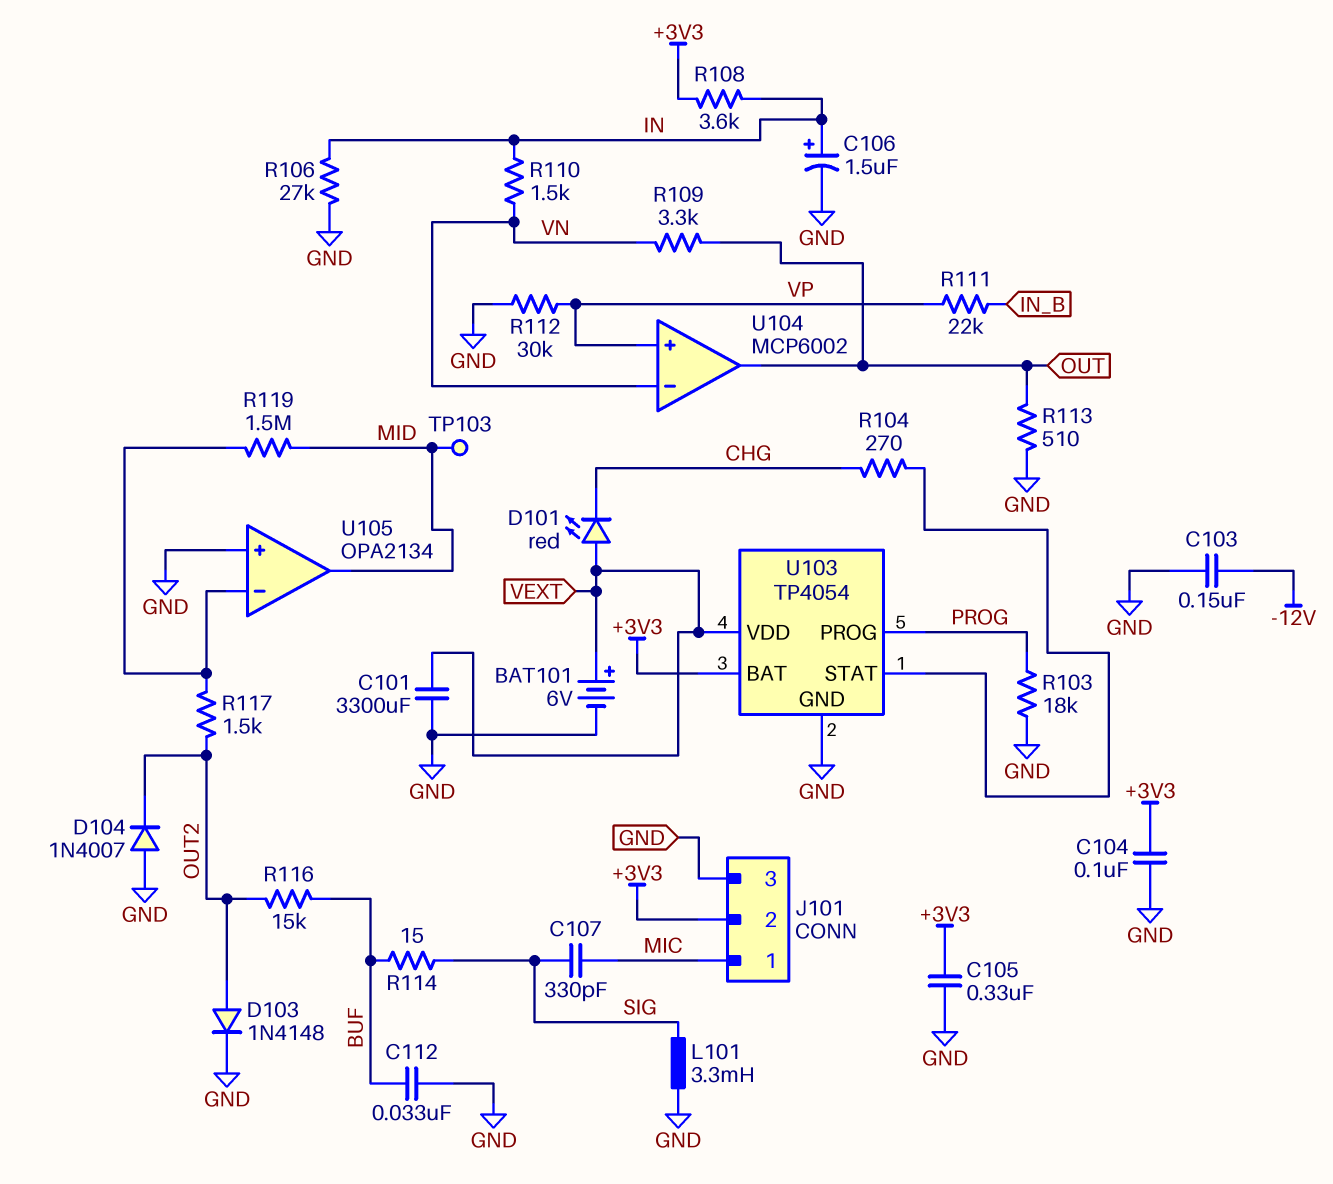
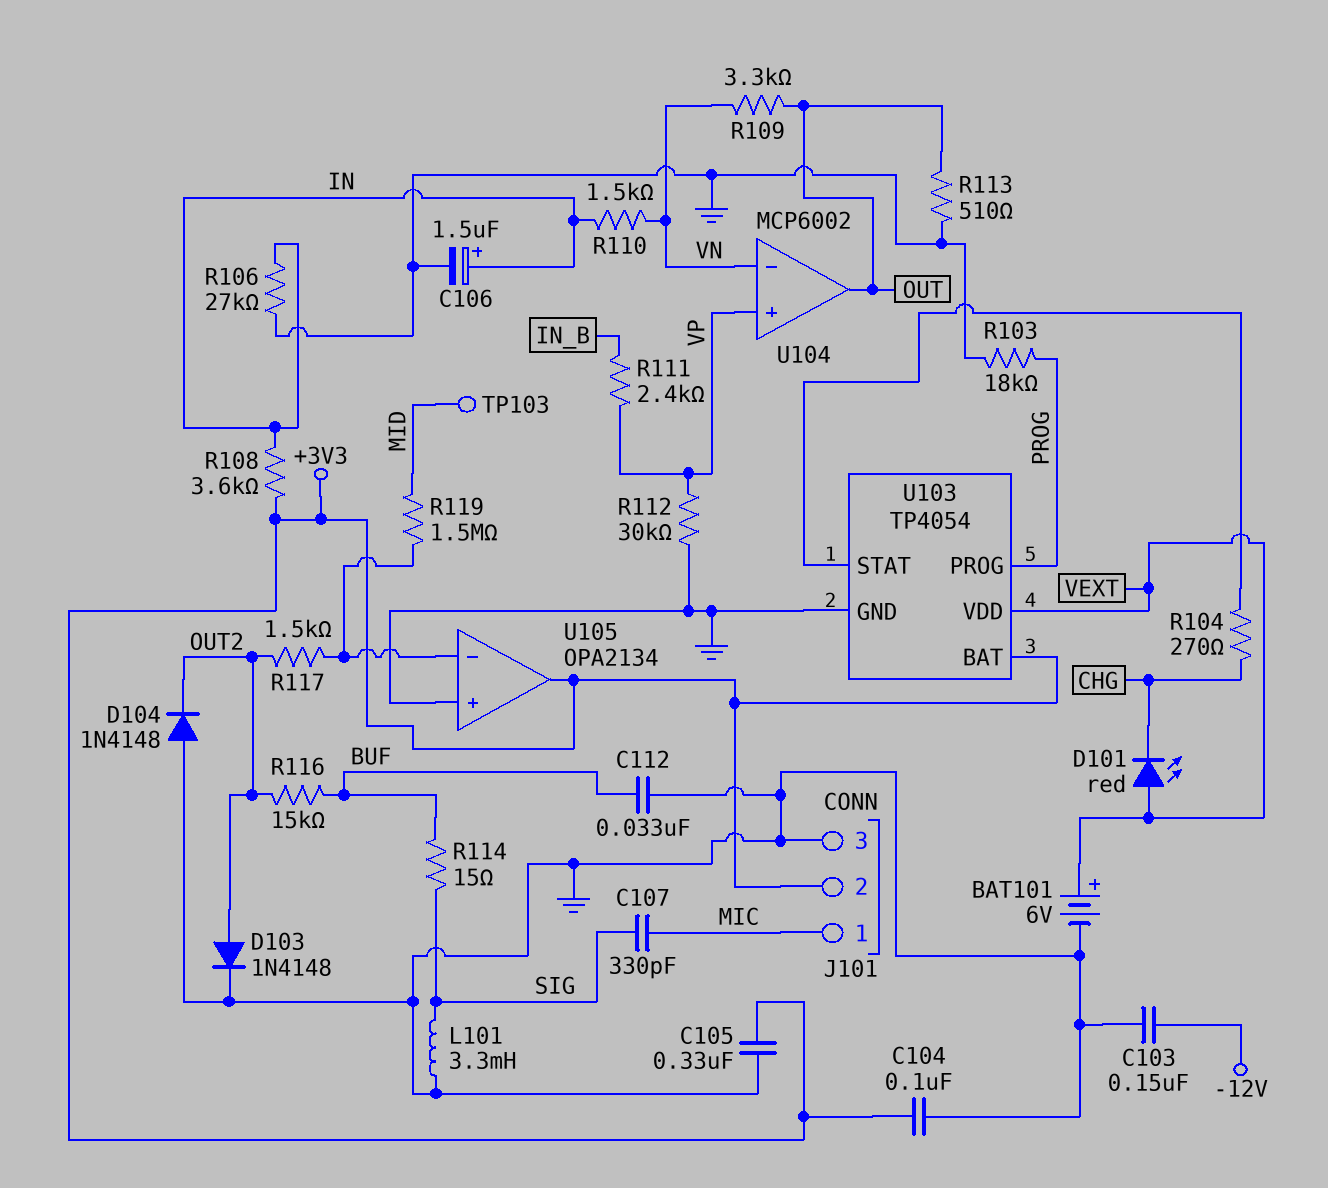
C101: 3300uF (GND, VEXT) -> none
D104: diode 1N4007 (A GND, K OUT2) -> diode 1N4148 (A GND, K OUT2)
R111: 22k (IN_B, VP) -> 2.4k (IN_B, VP)
U105 pin out: MID -> +3V3

